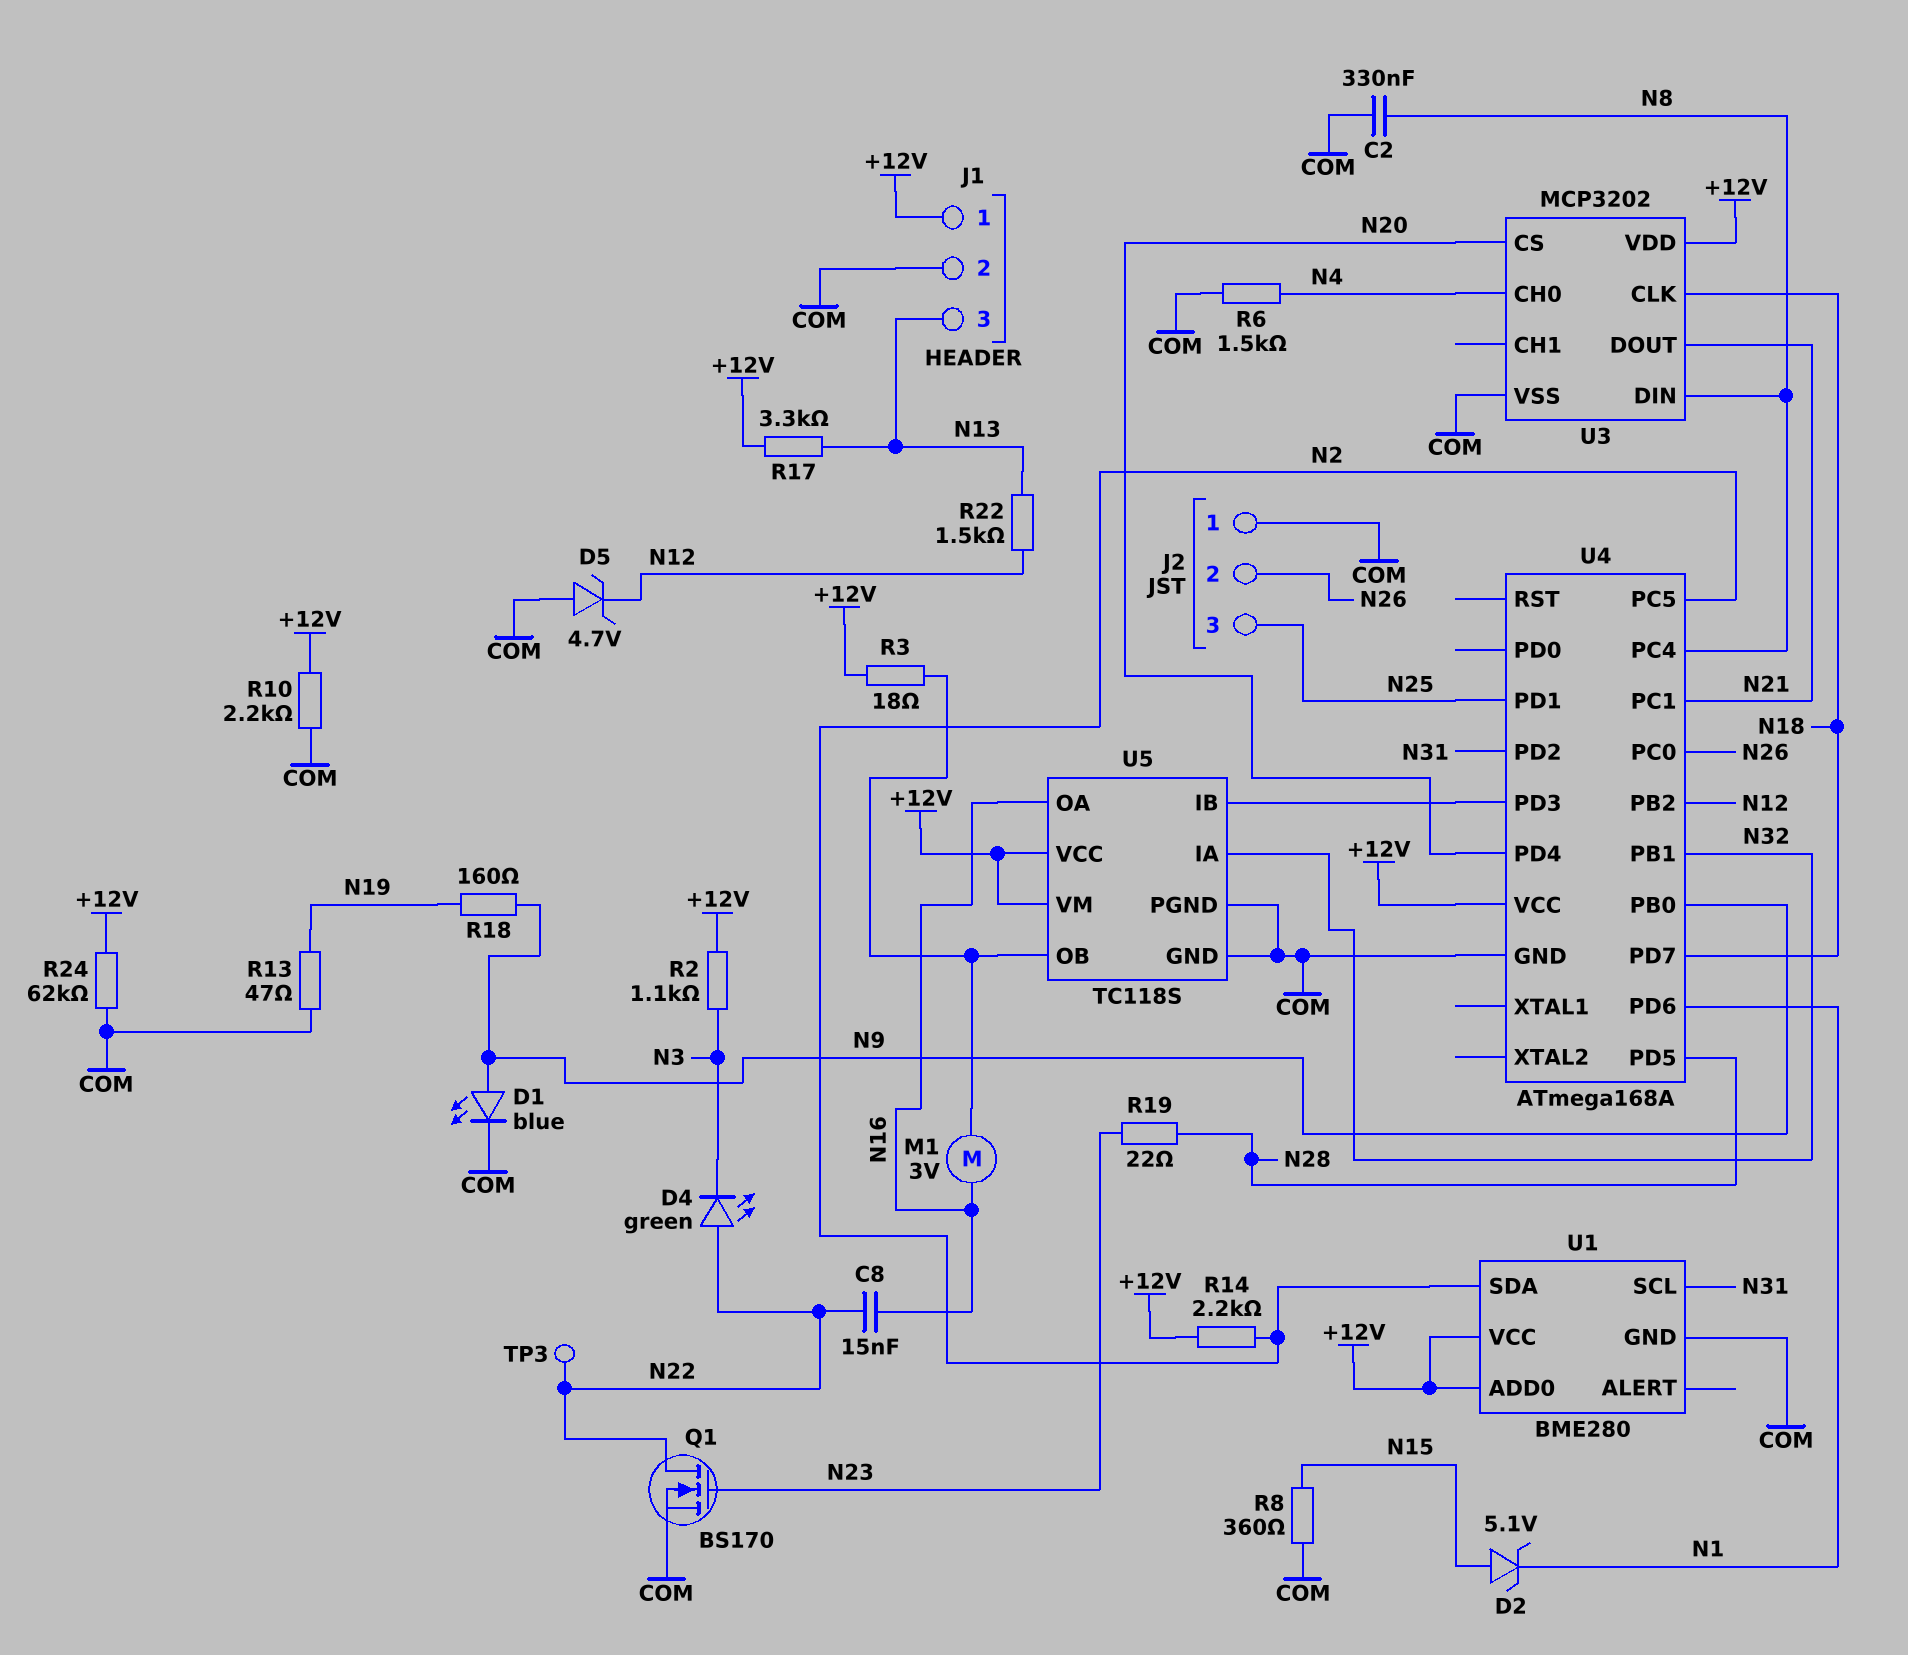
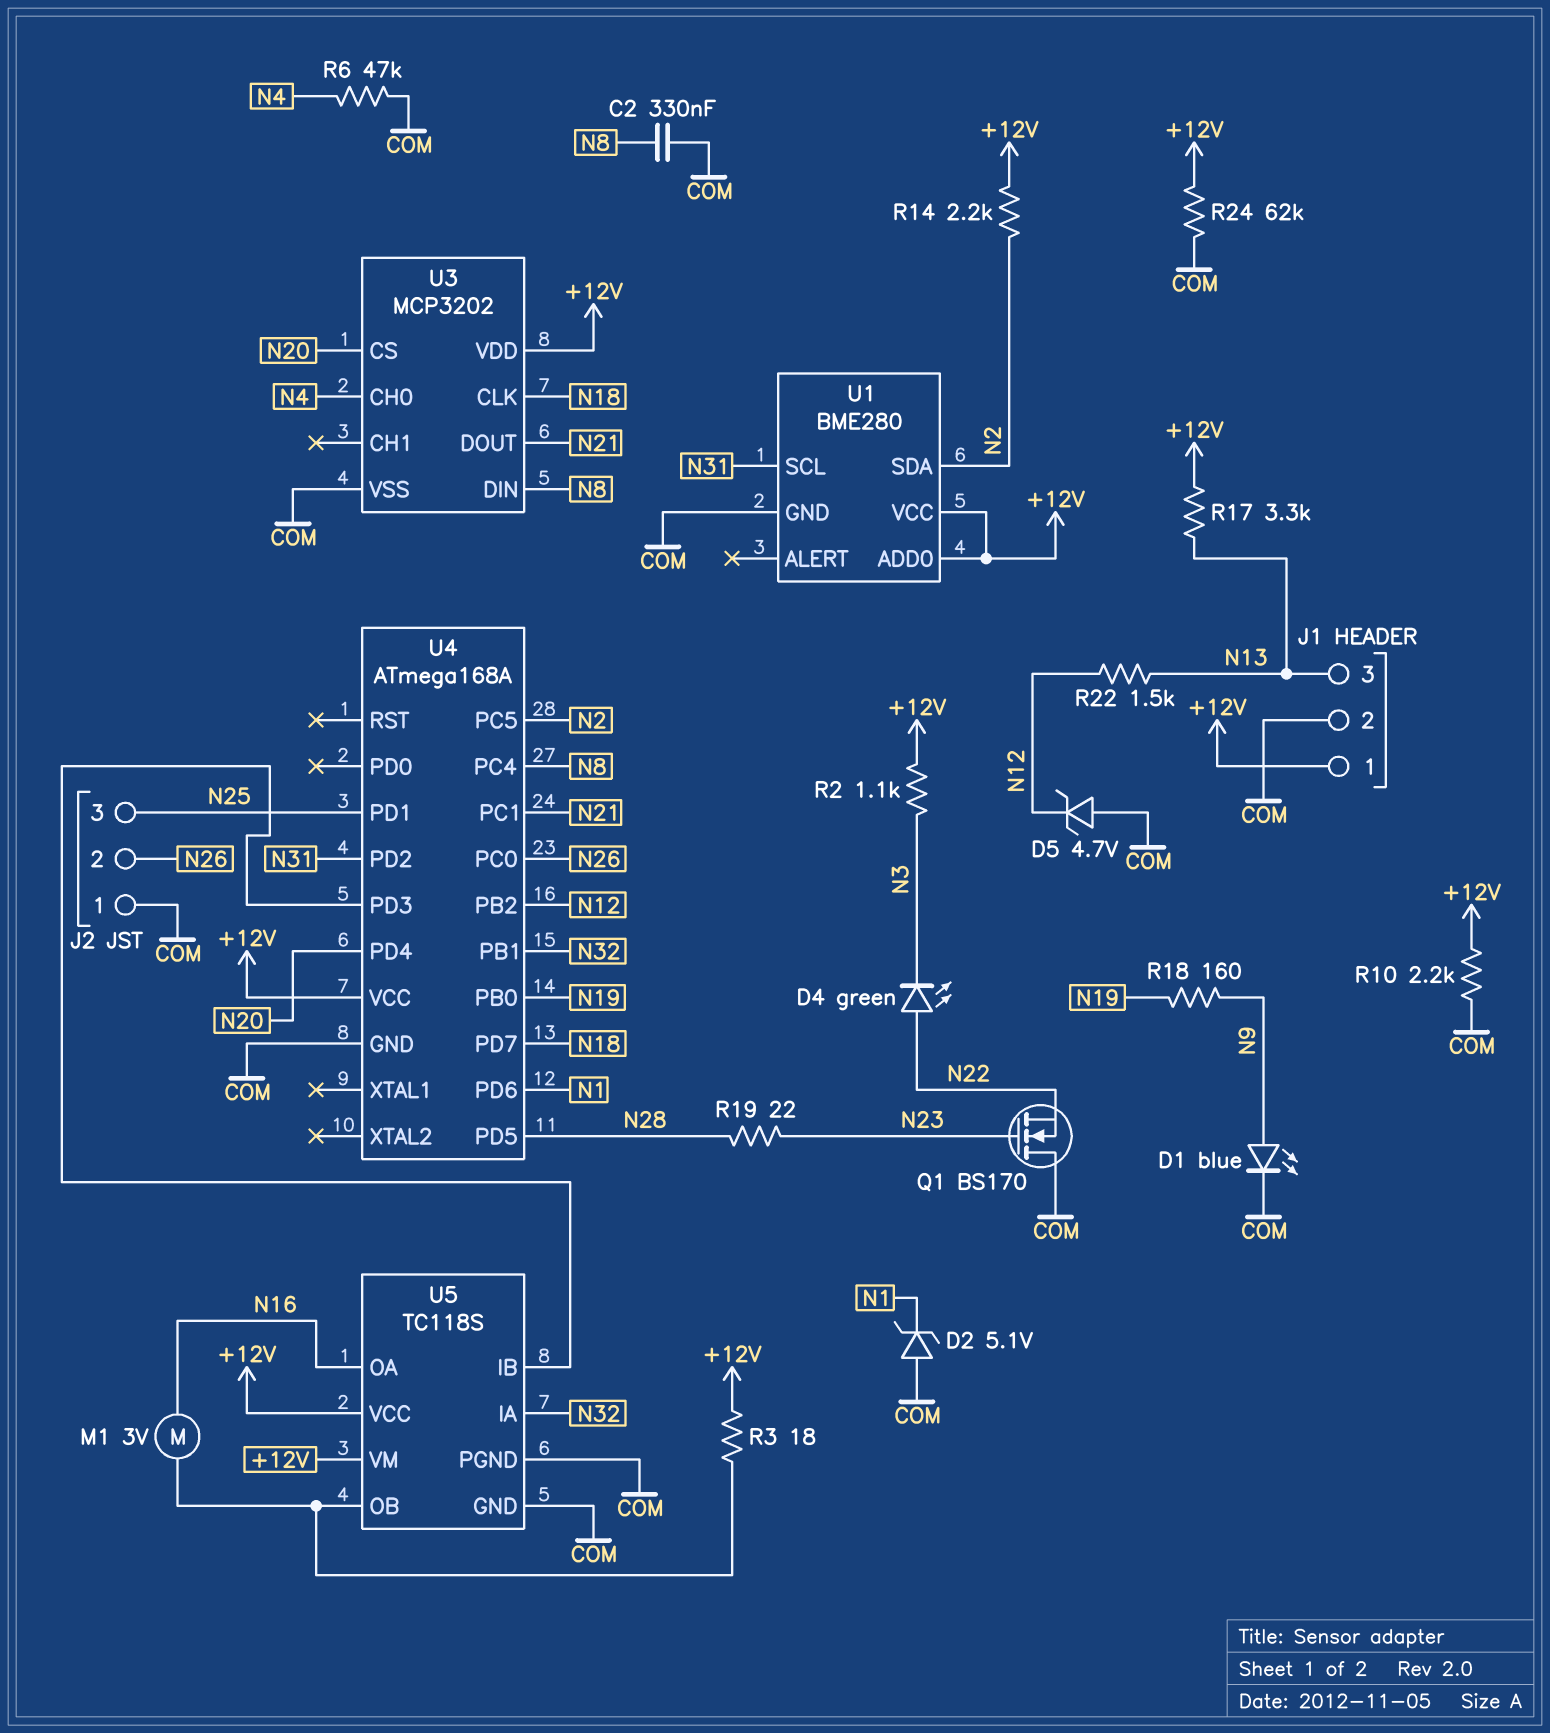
C8: 15nF (N16, N22) -> none
D2: zener 5.1V (A N15, K N1) -> zener 5.1V (A COM, K N1)
Q1: NMOS BS170 (G N23, D N22, S COM) -> NMOS BS170 (G N23, D COM, S N22)
R6: 1.5k (COM, N4) -> 47k (COM, N4)
R8: 360 (COM, N15) -> none
R13: 47 (COM, N19) -> none
TP3: test point (N22) -> none
U4 pin PB0: N9 -> N19

